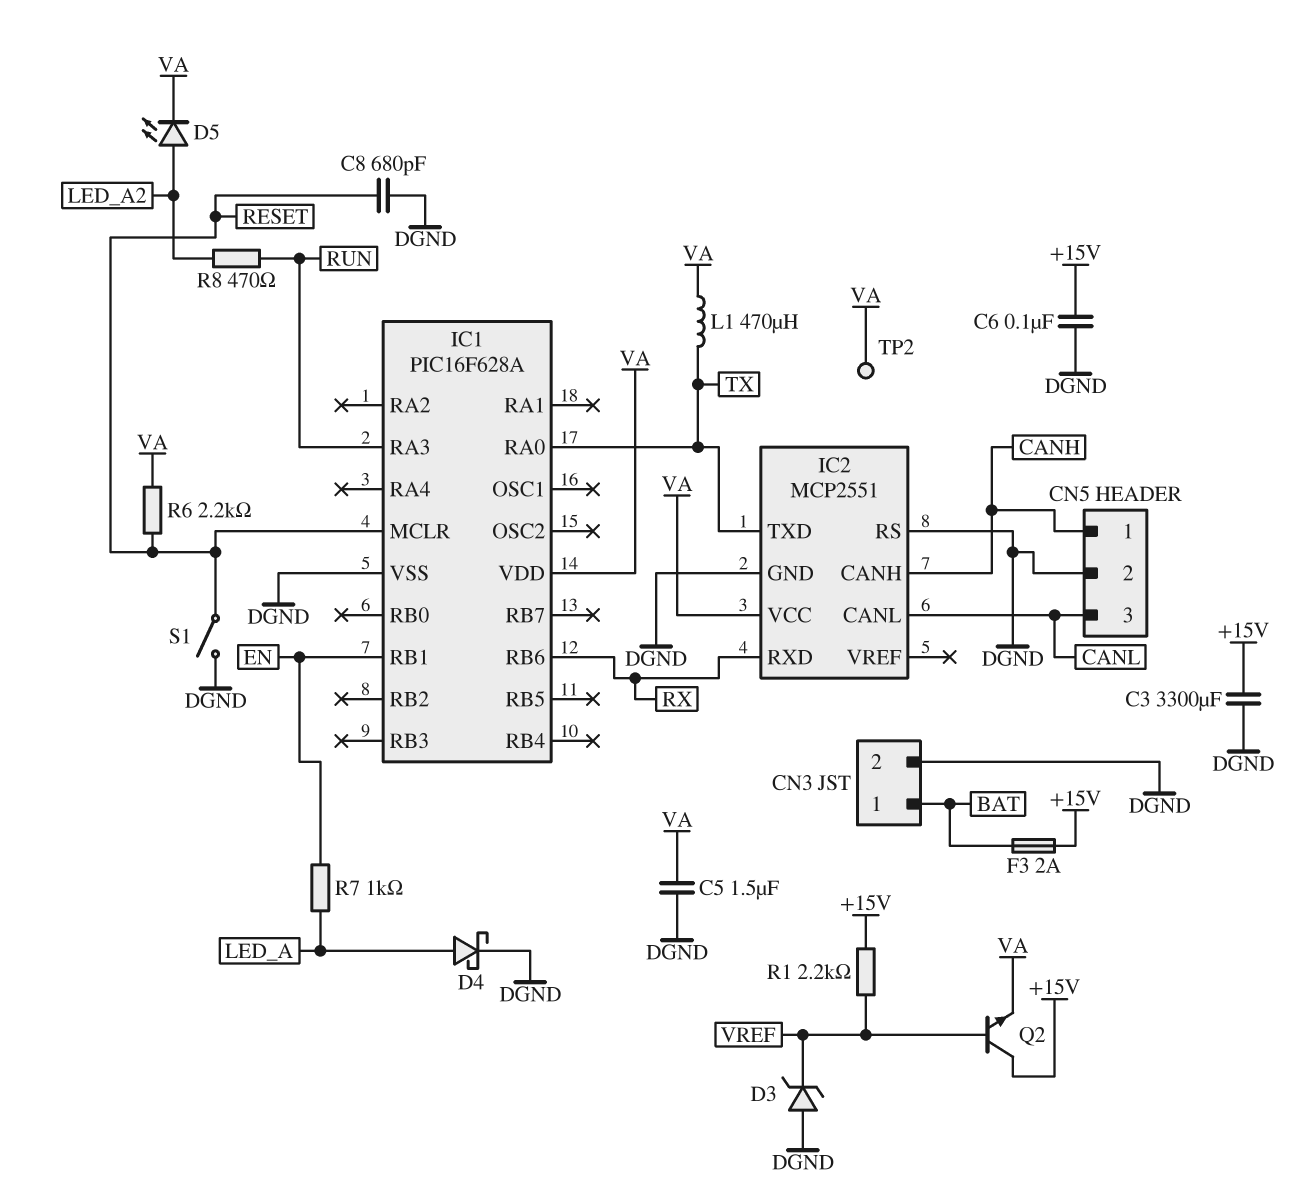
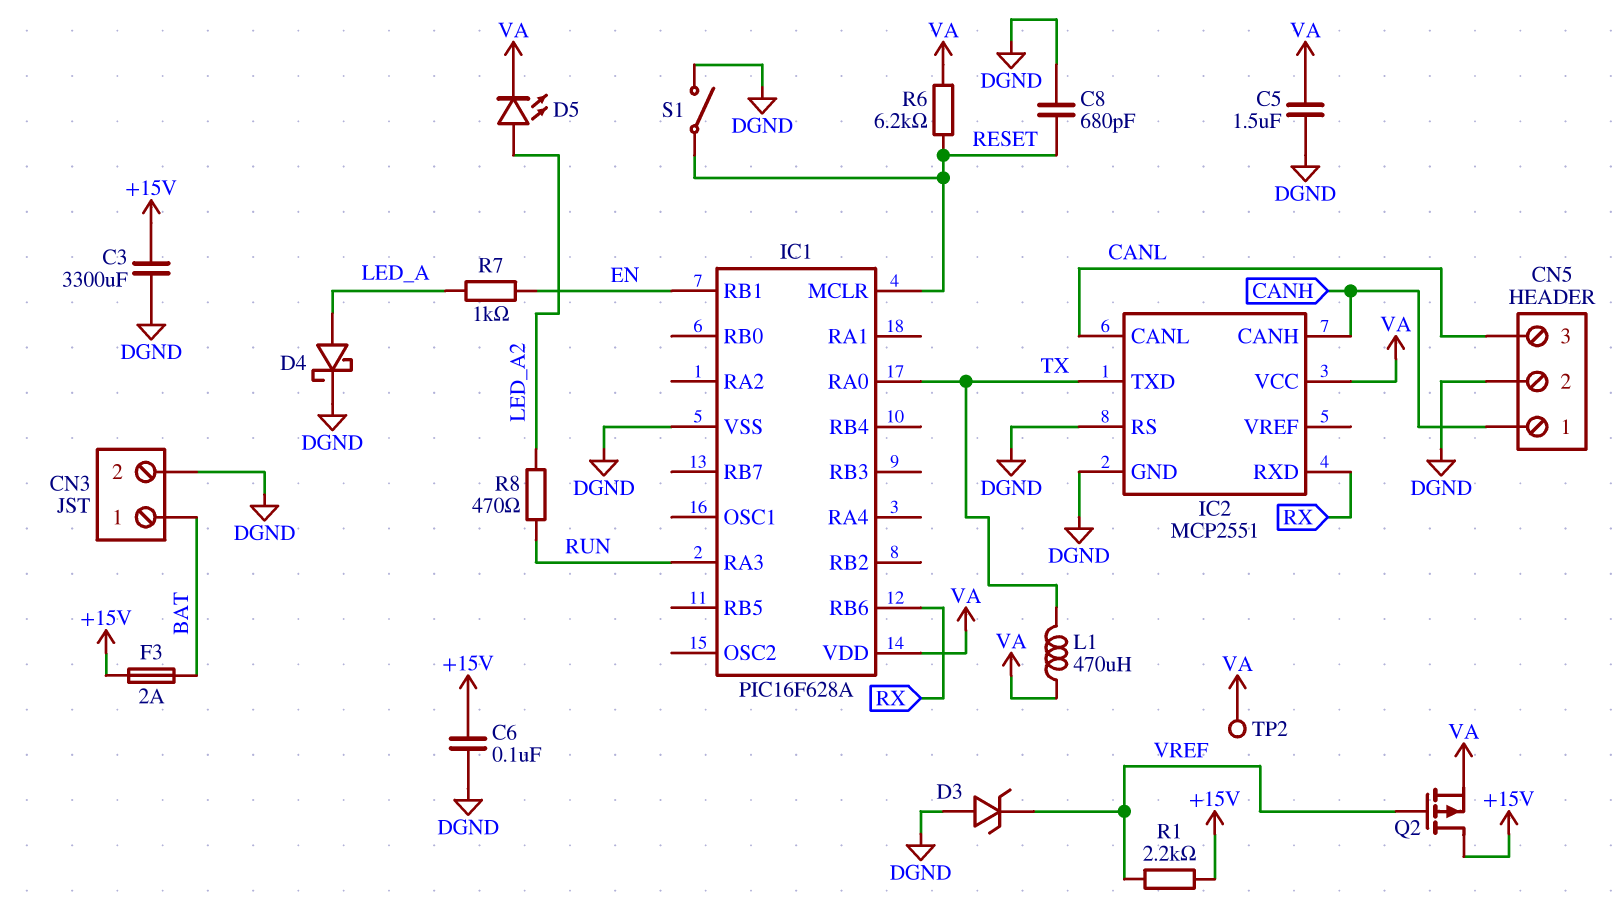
Q2: NPN (B VREF, C +15V, E VA) -> PMOS (G VREF, D +15V, S VA)
R6: 2.2k (RESET, VA) -> 6.2k (RESET, VA)

